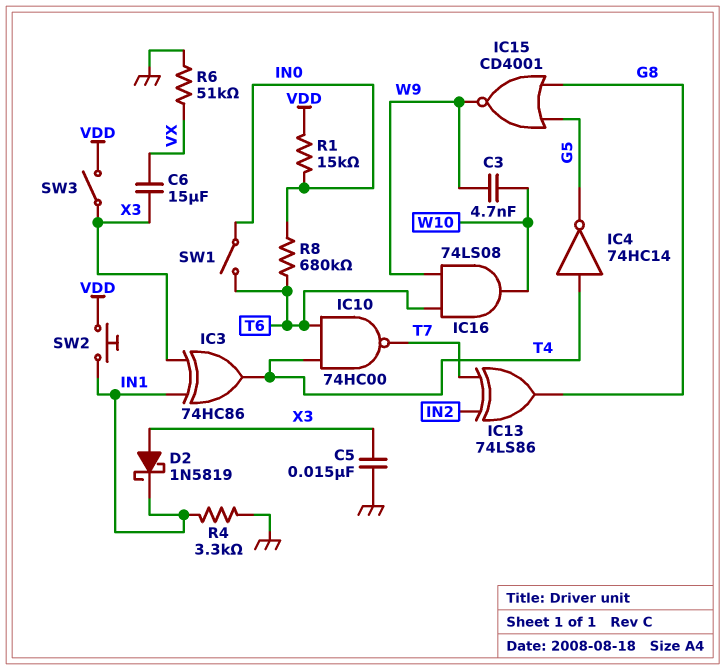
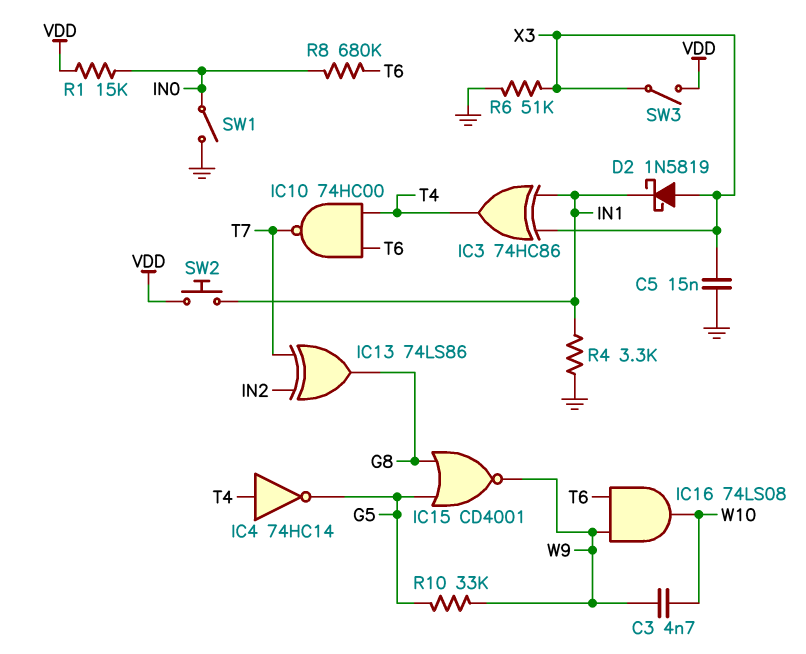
C6: 15uF (VX, X3) -> none
R6: 51k (GND, VX) -> 51k (GND, X3)
R10: none -> 33k (G5, W9)
SW1: switch (IN0, T6) -> switch (GND, IN0)

